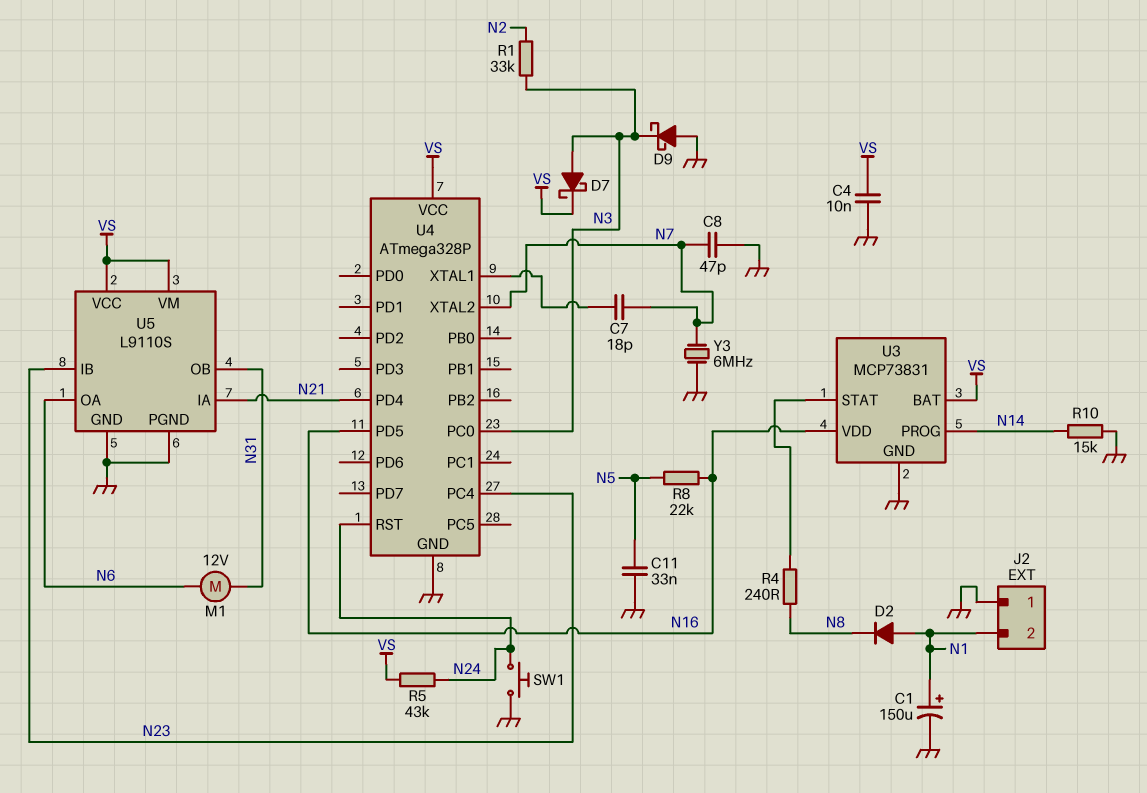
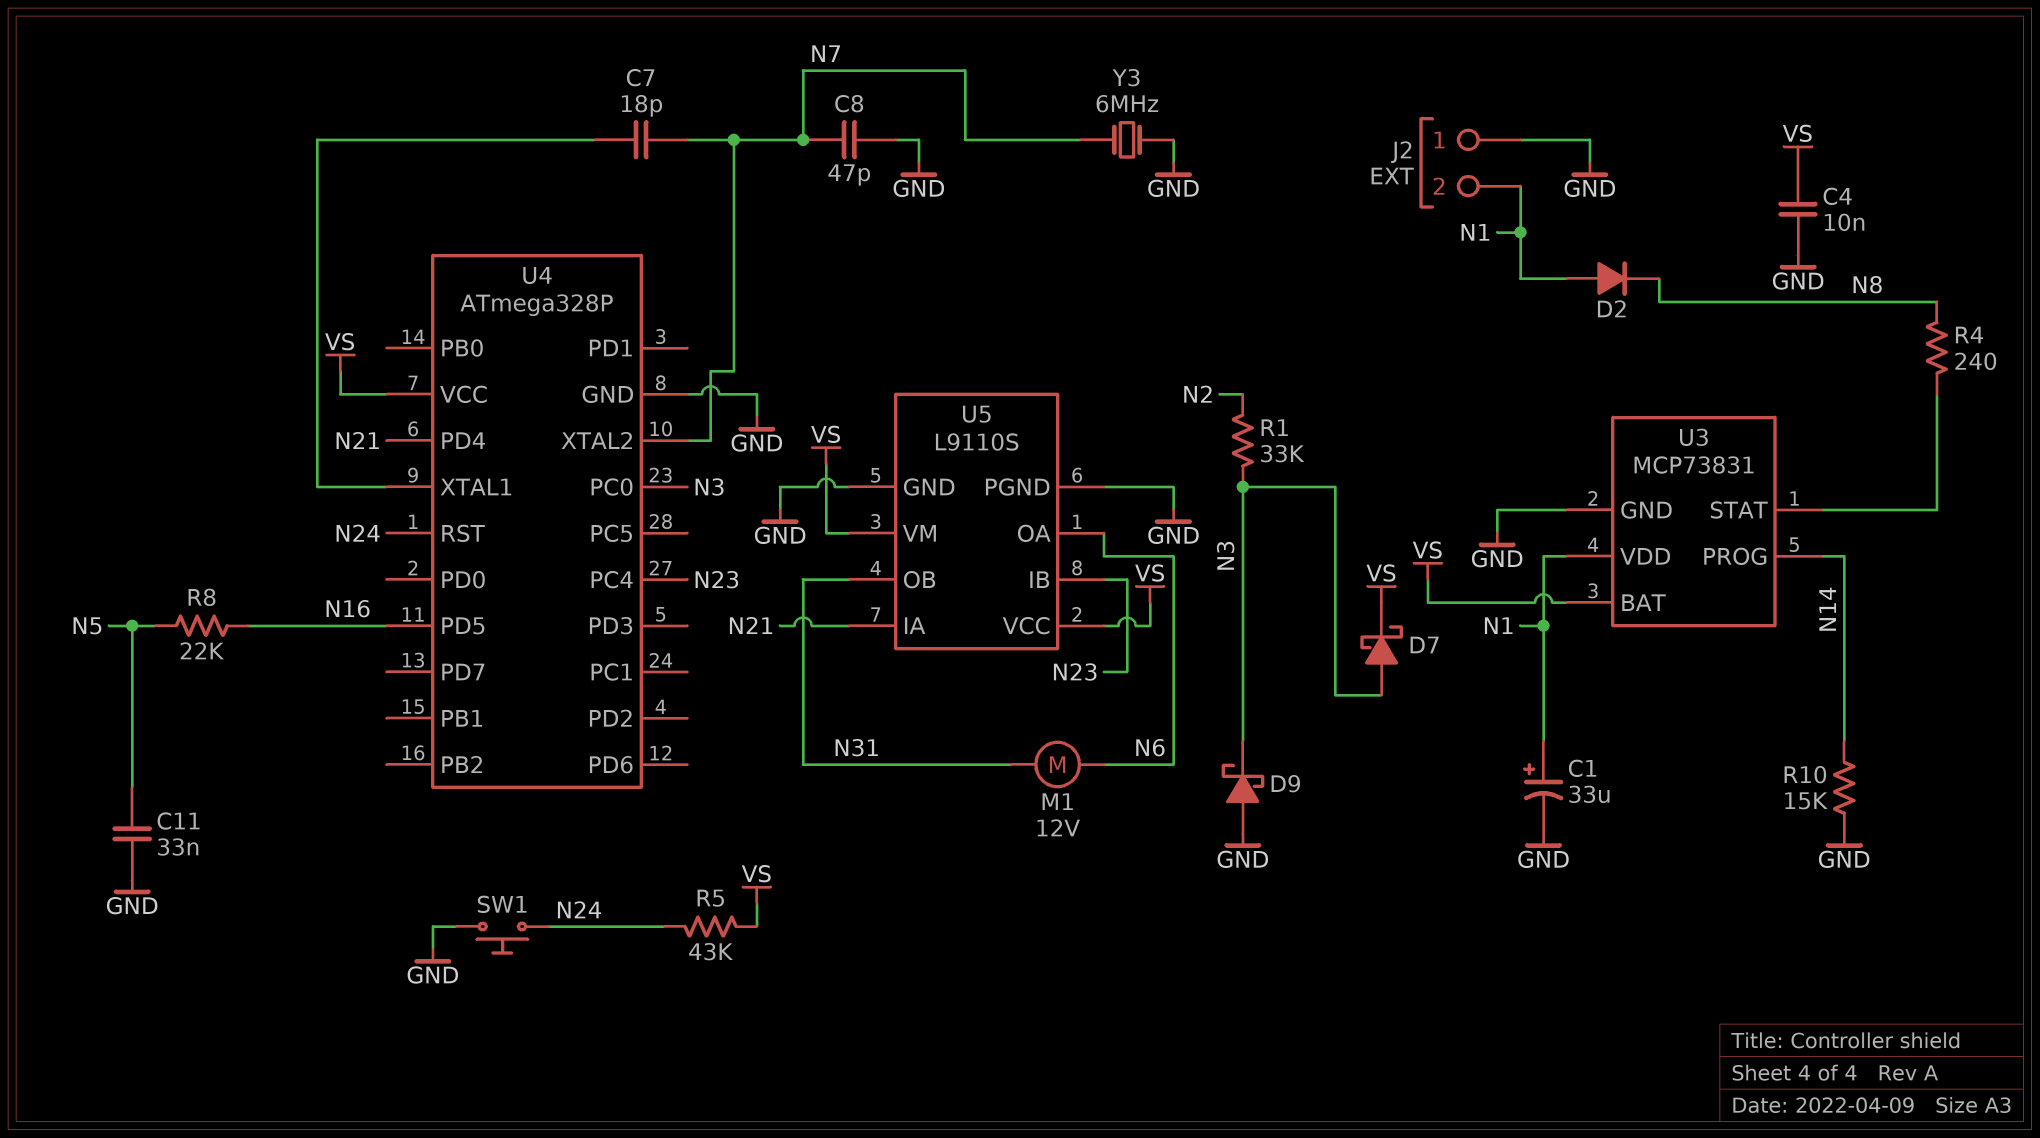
C1: 150uF (plus N1, minus GND) -> 33uF (plus N1, minus GND)
U3 pin VDD: N16 -> N1

